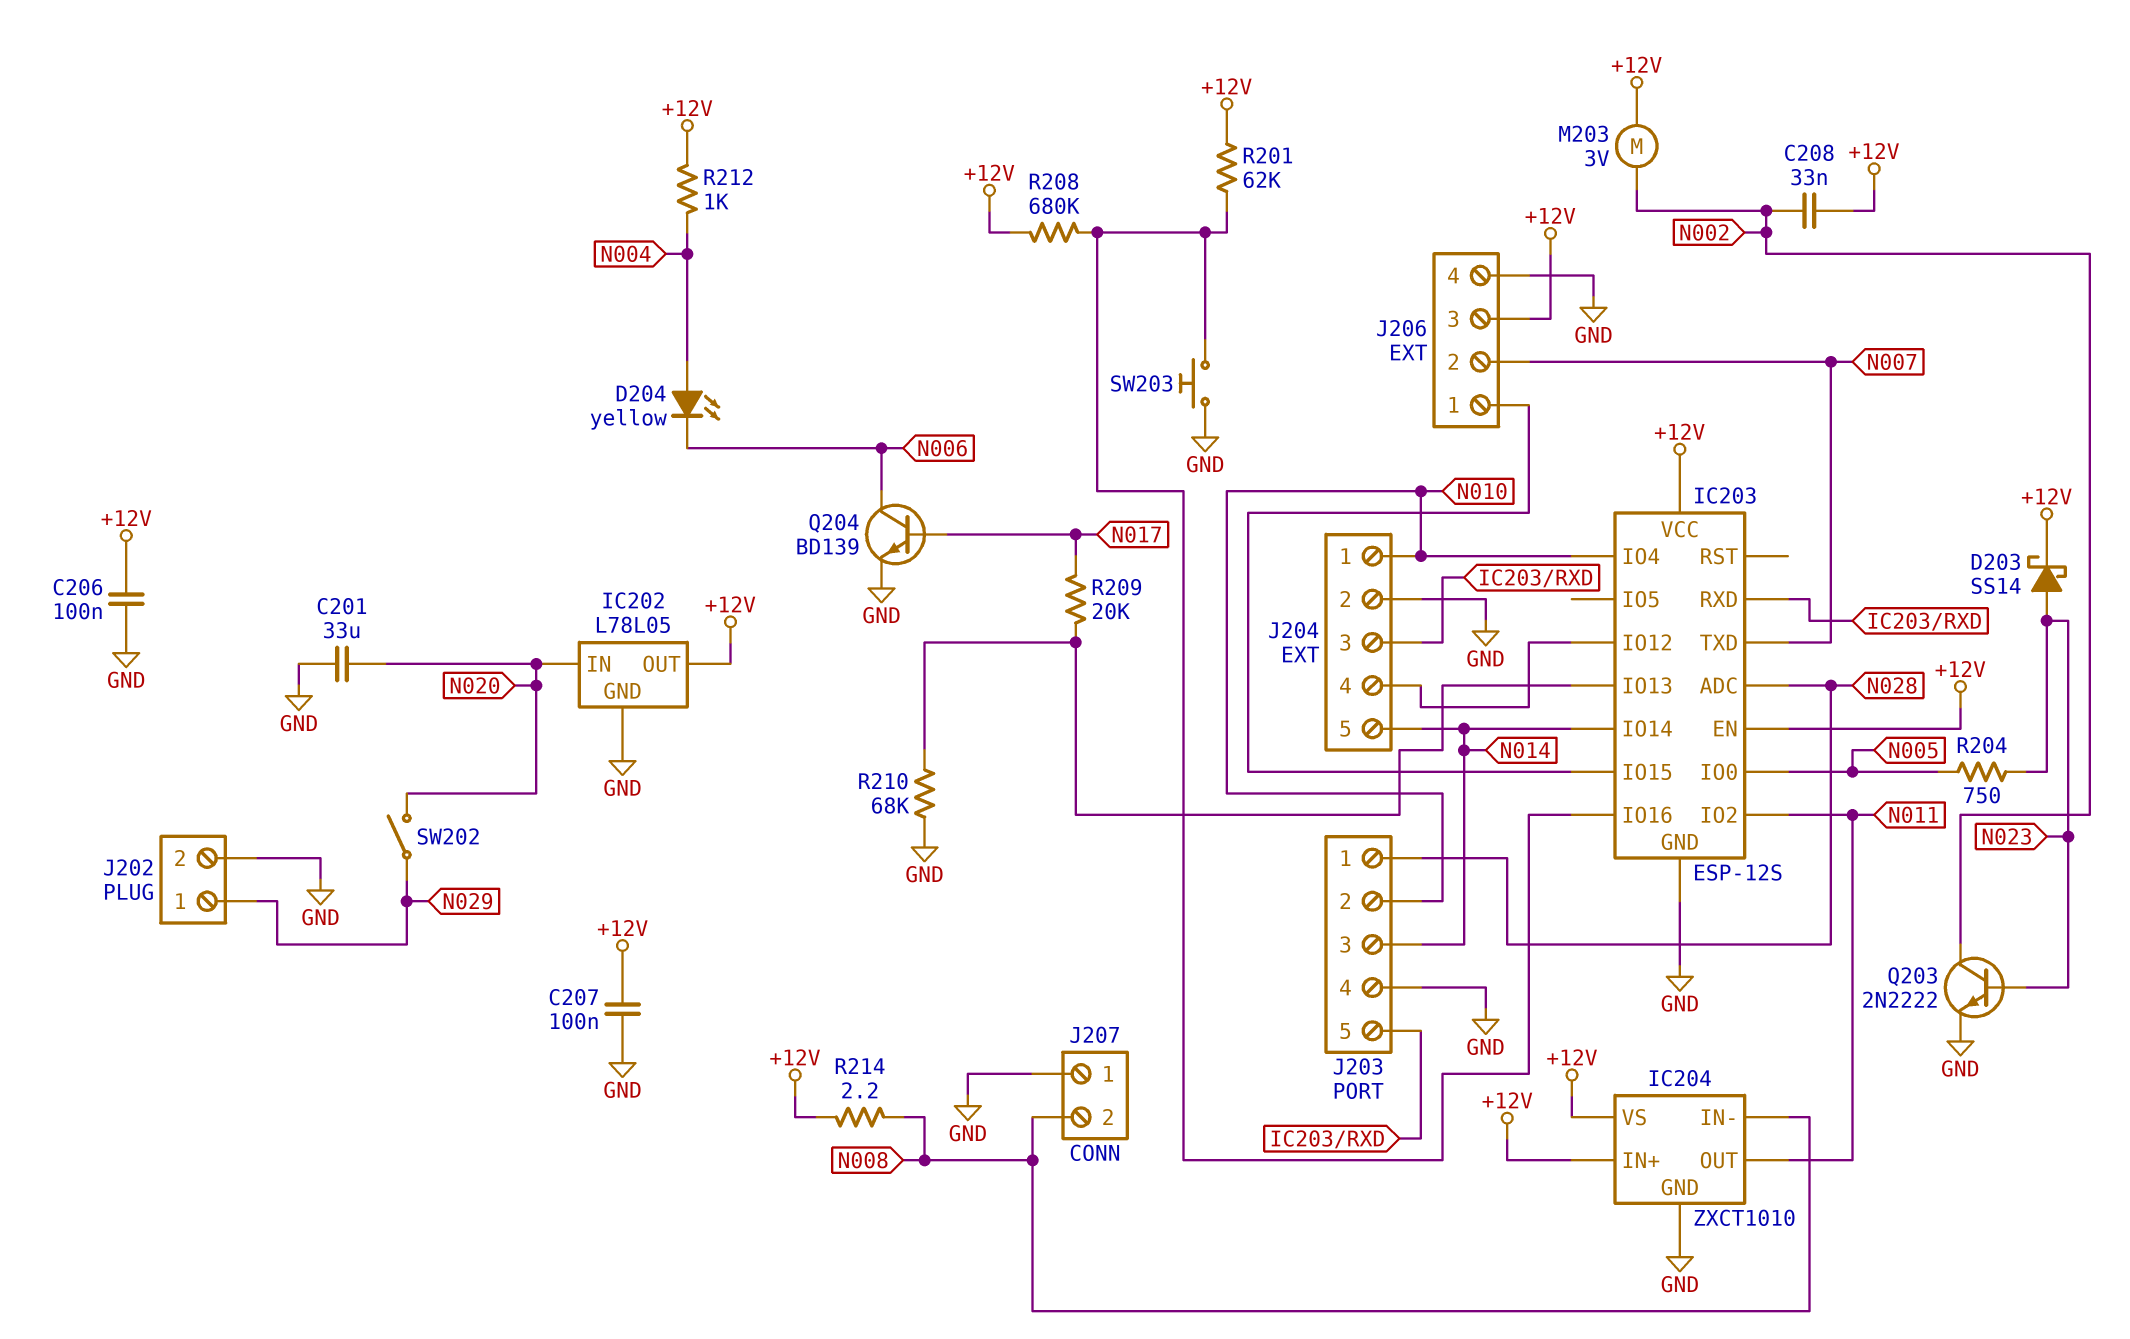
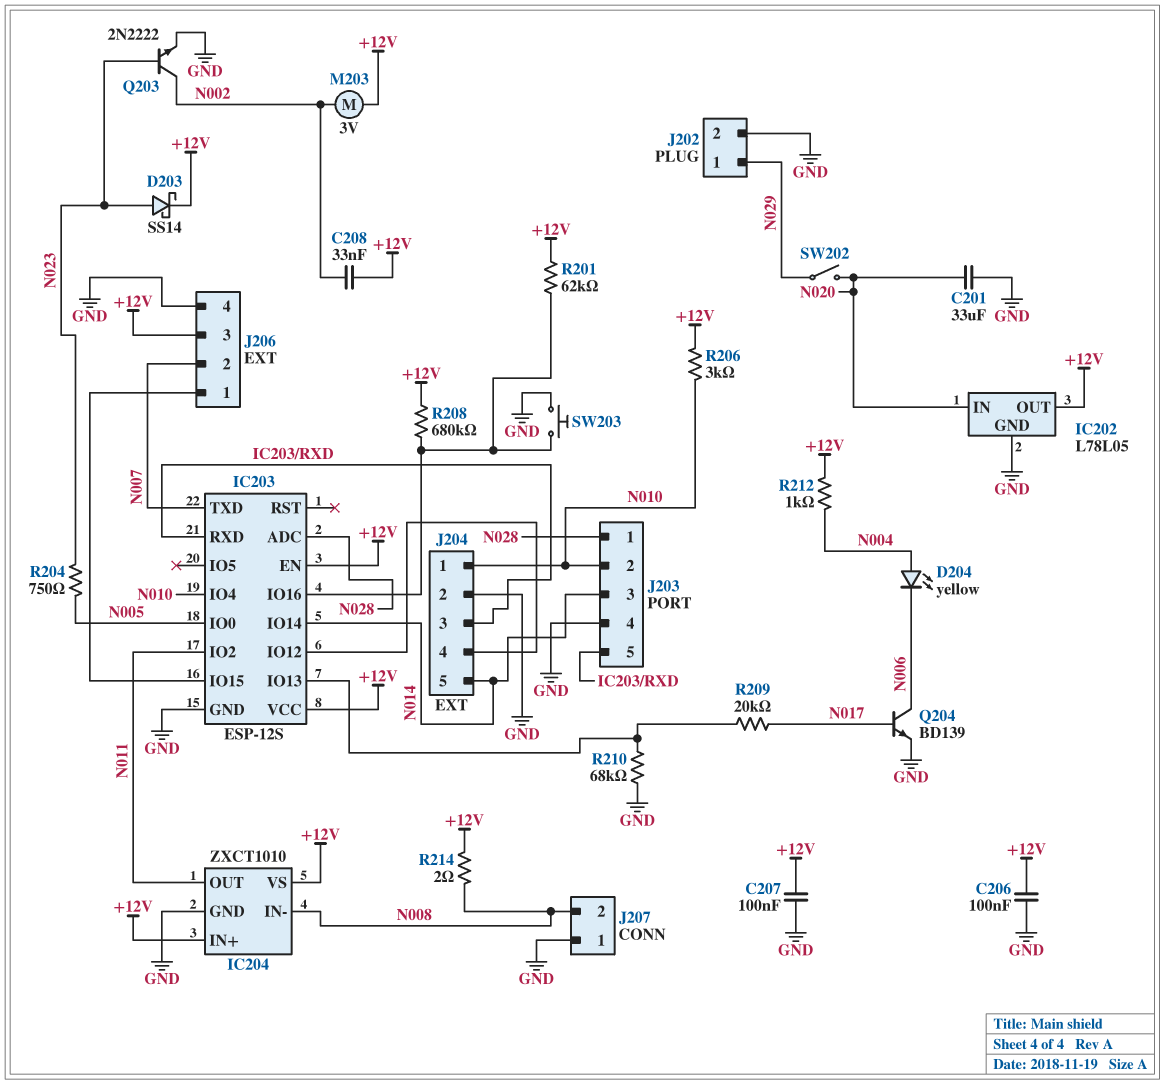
R206: none -> 3k (+12V, N010)
R214: 2.2 (+12V, N008) -> 2 (+12V, N008)

